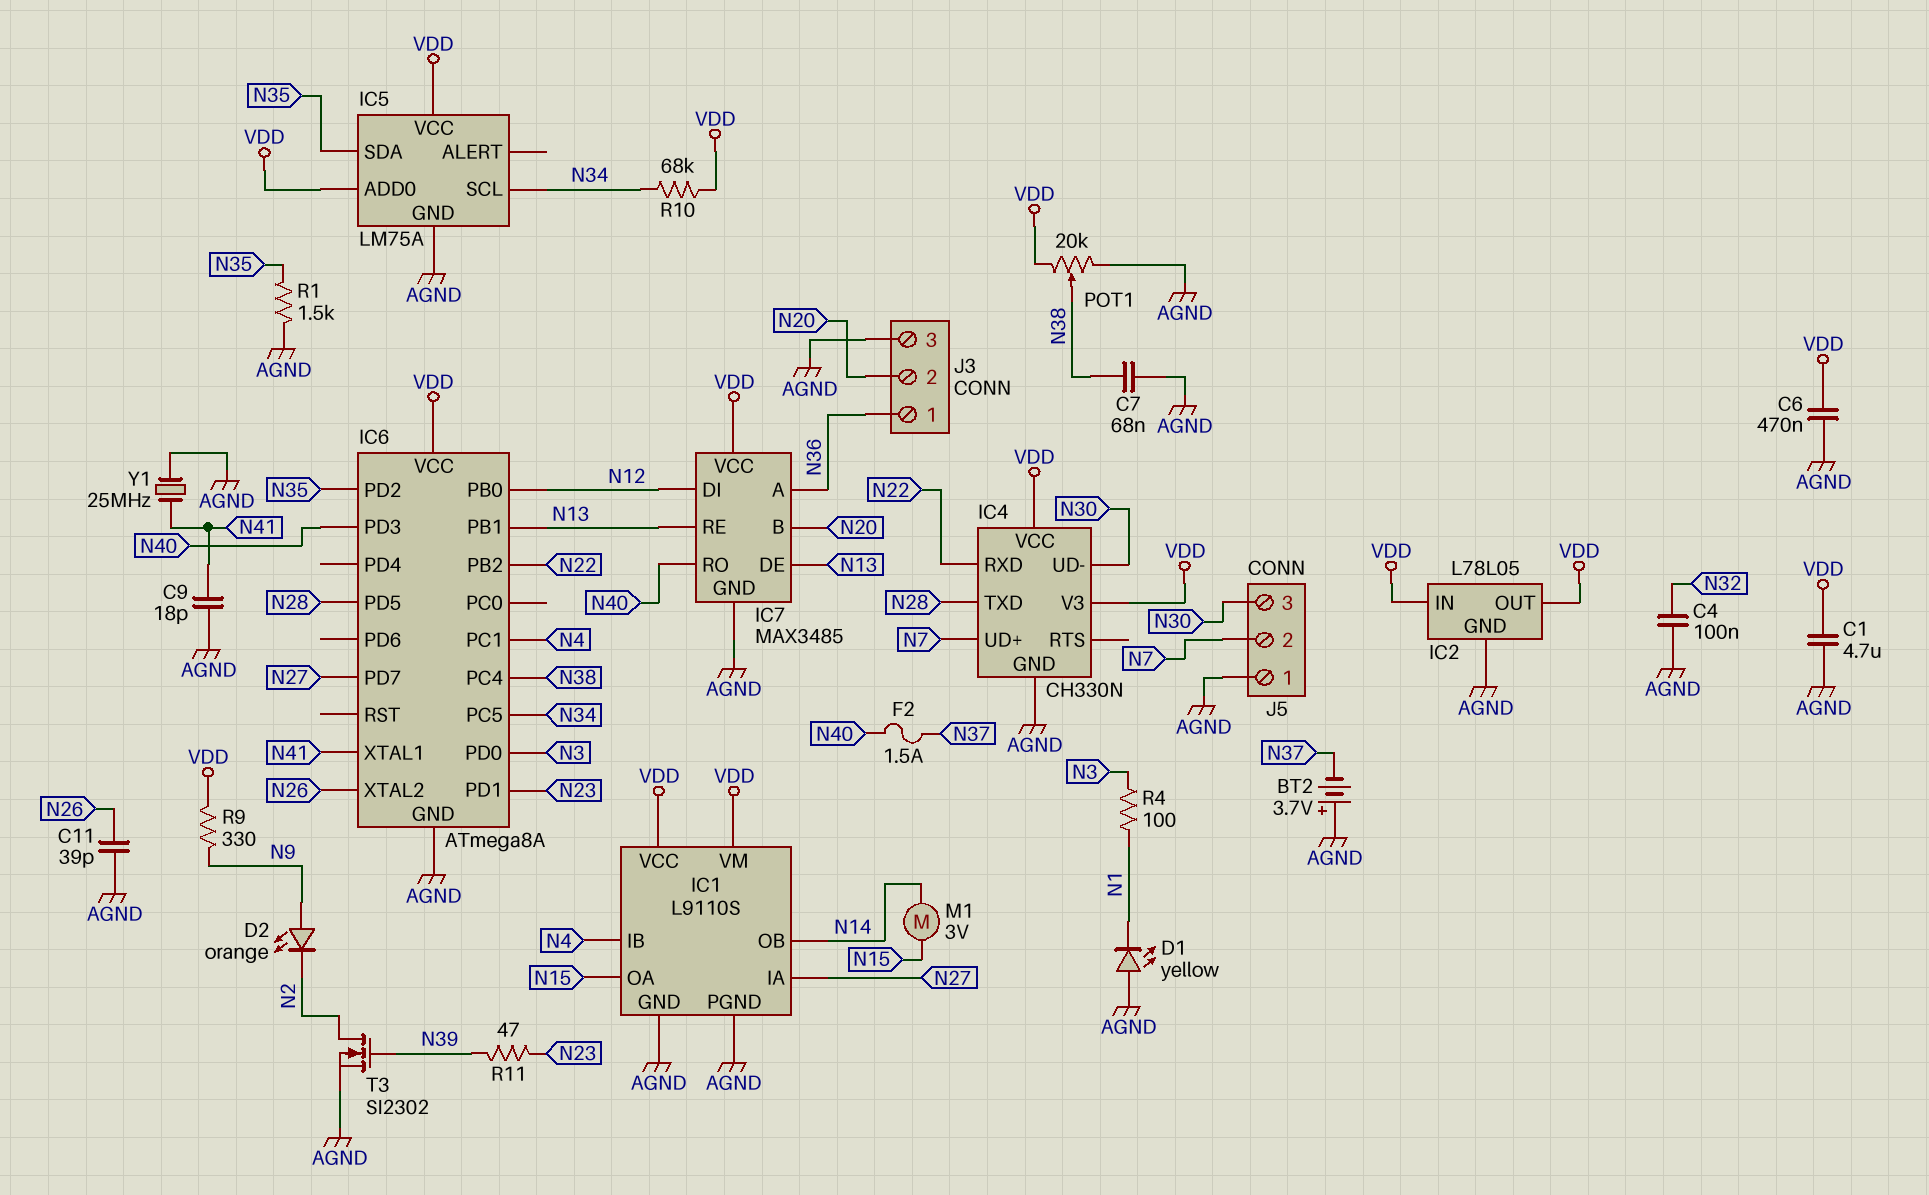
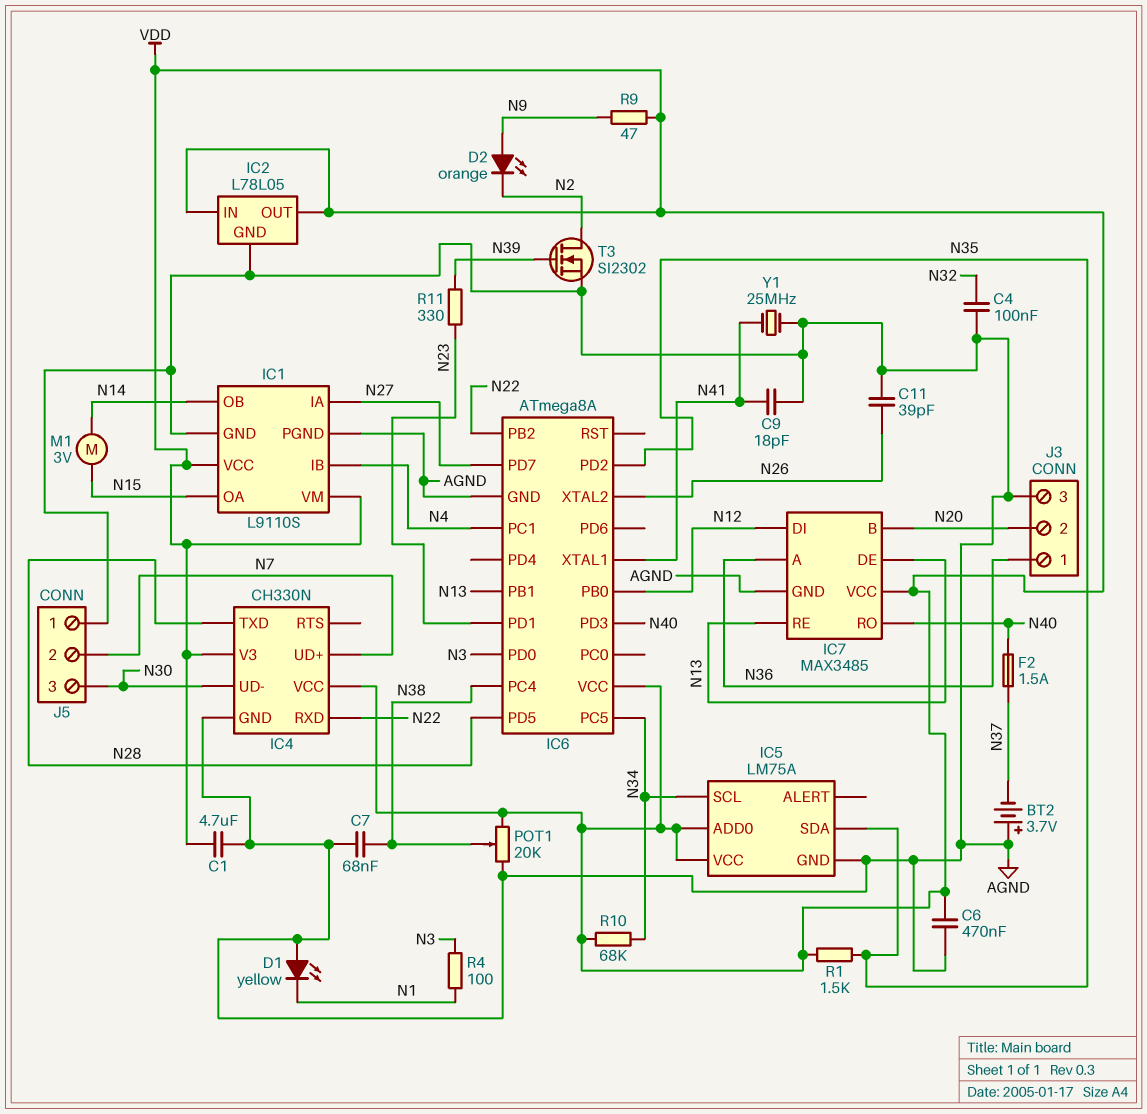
R1: 1.5k (AGND, N35) -> 1.5k (N35, VDD)
R9: 330 (N9, VDD) -> 47 (N9, VDD)
R11: 47 (N23, N39) -> 330 (N23, N39)

